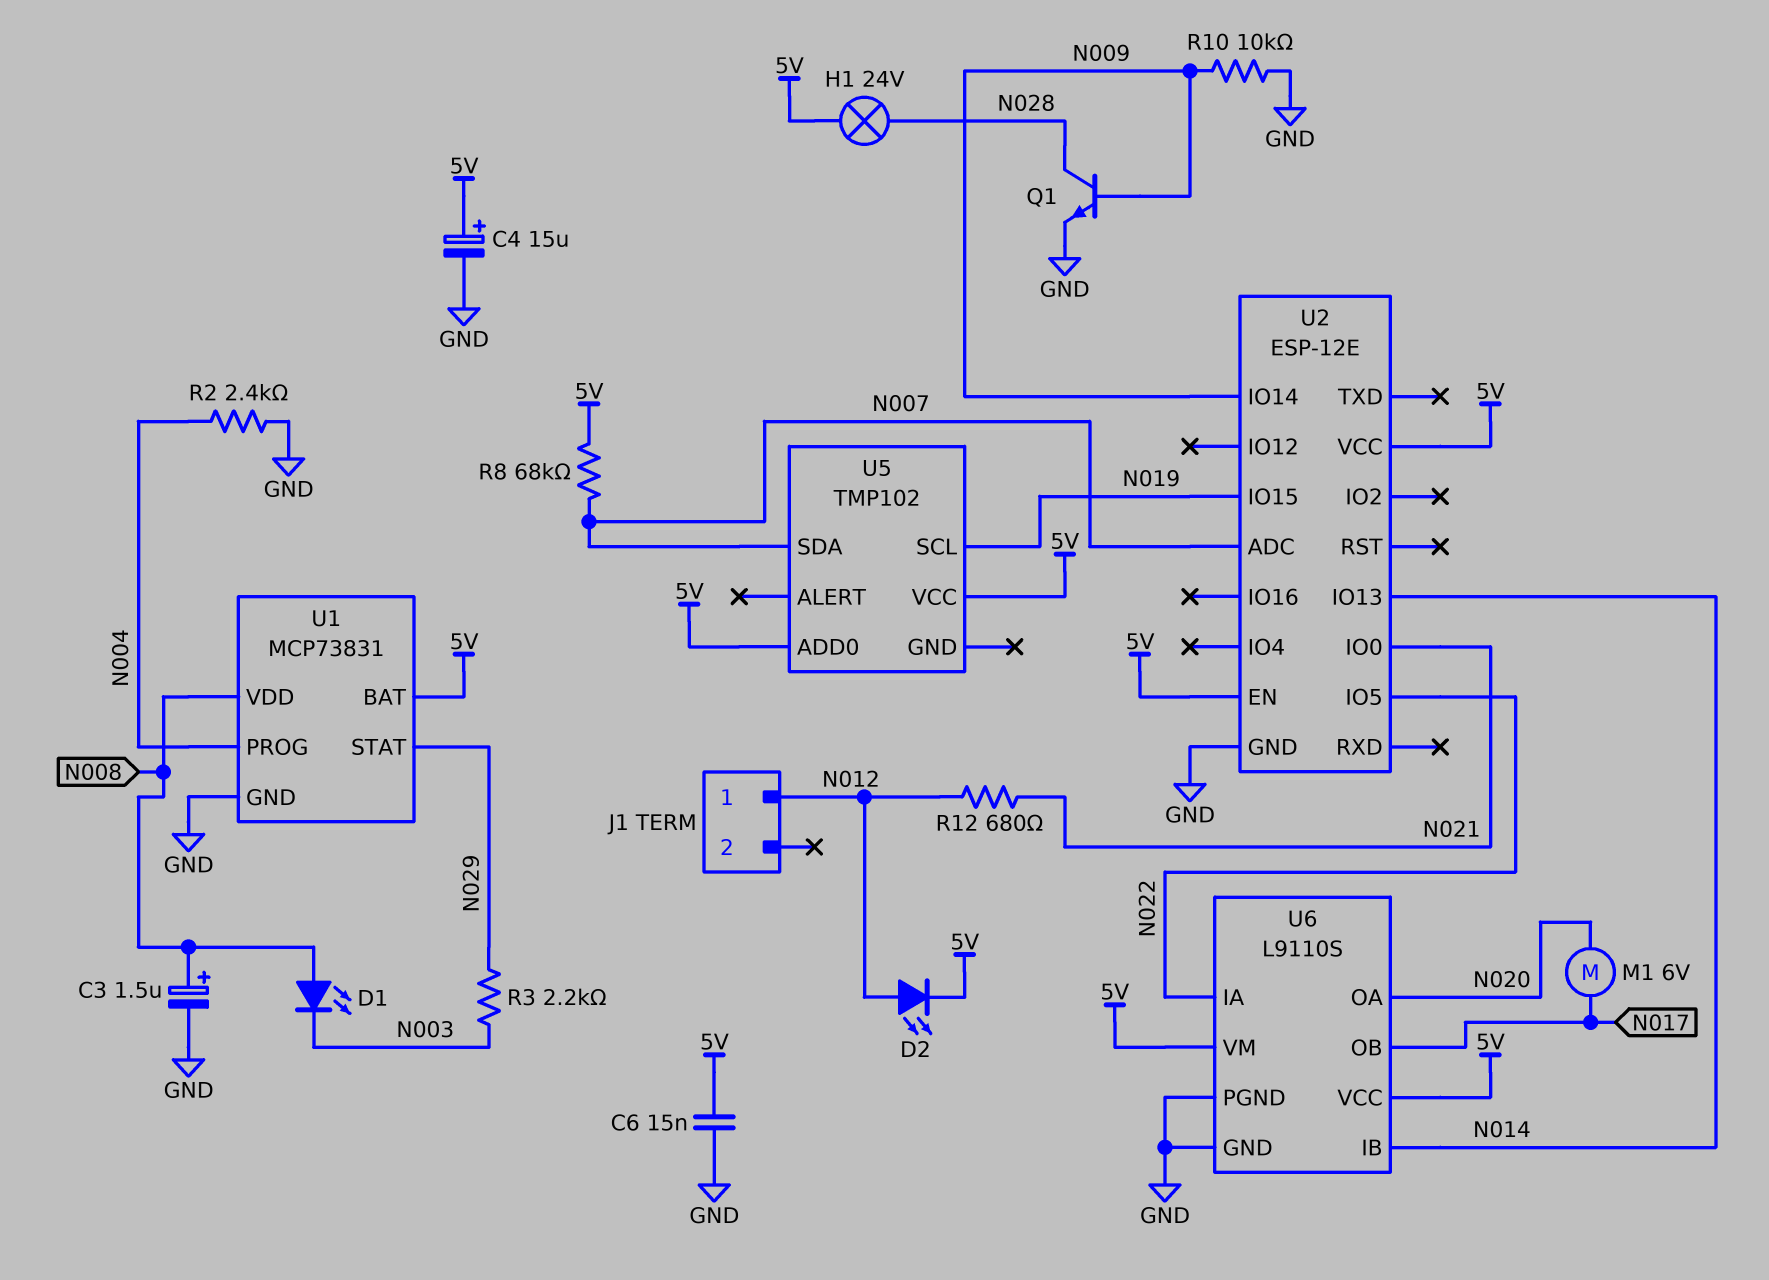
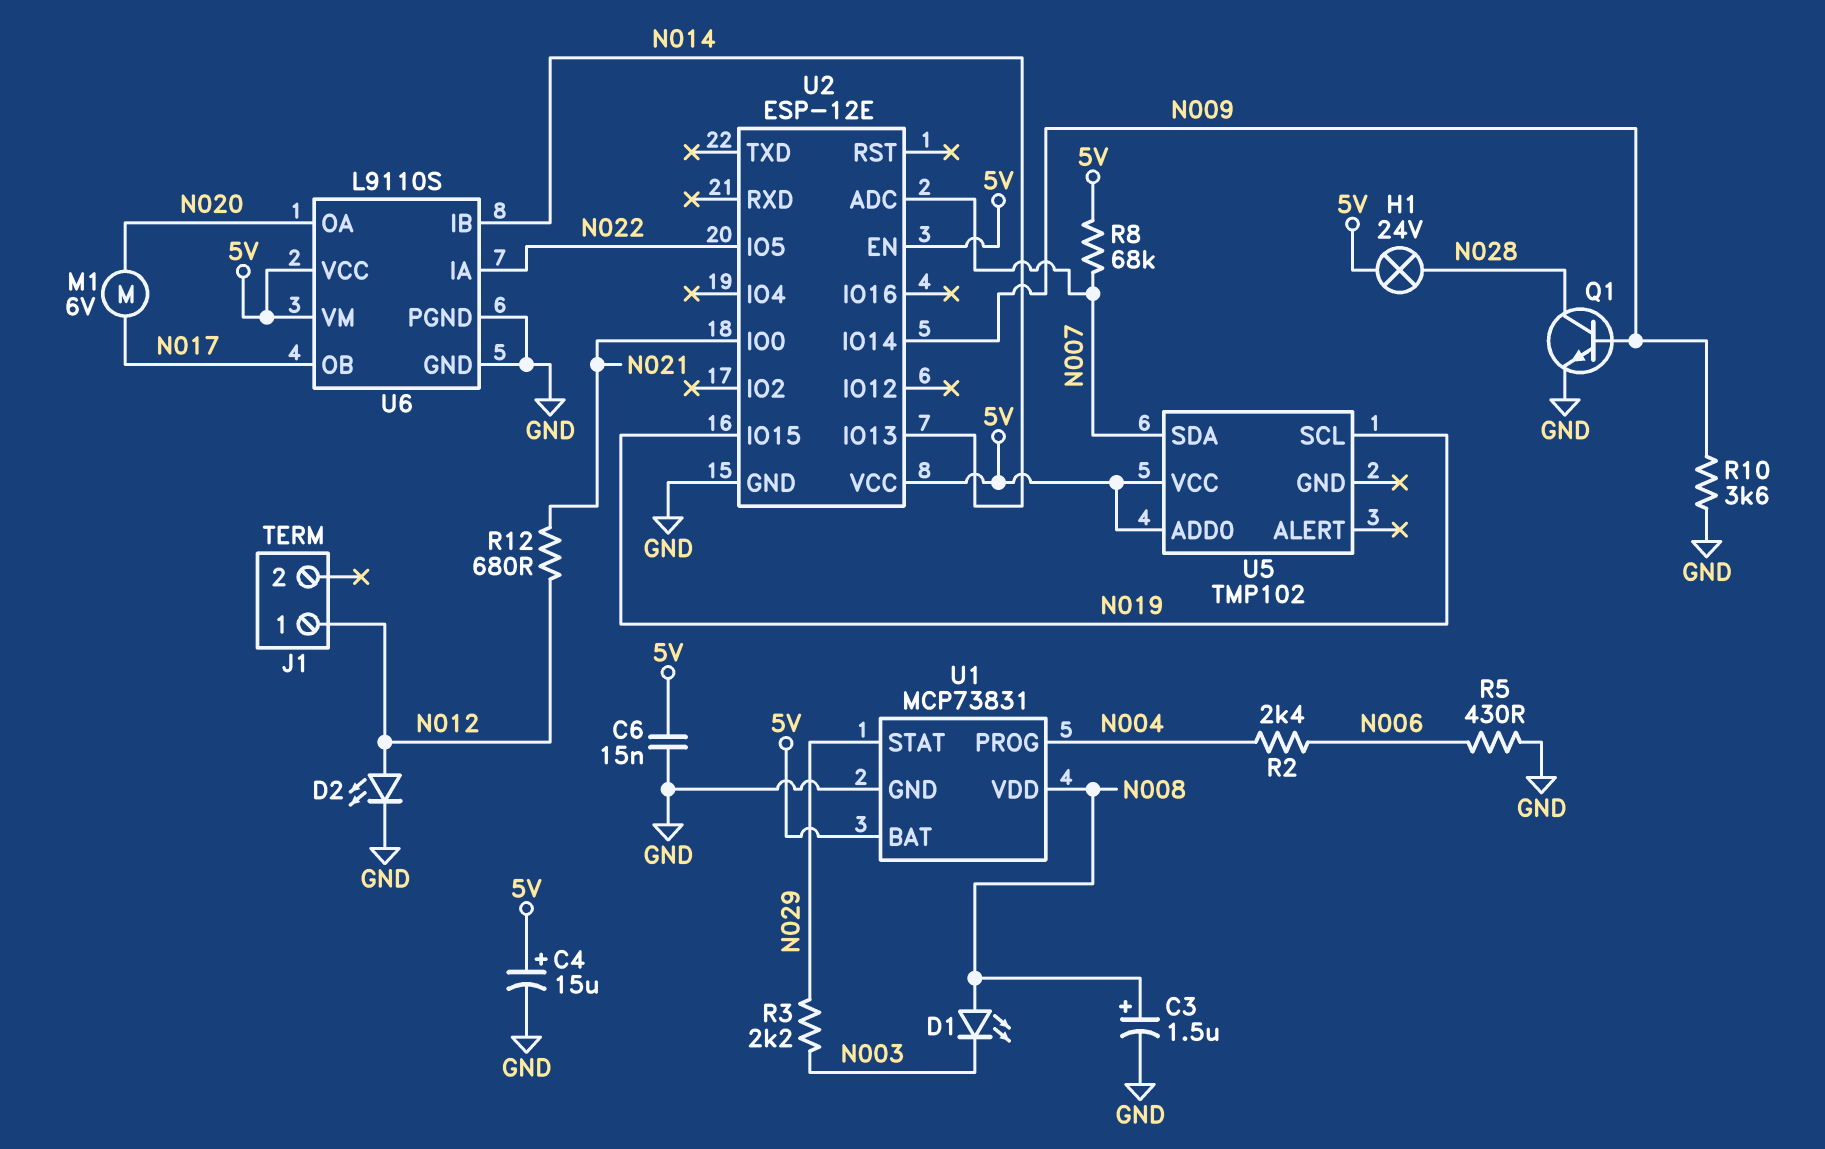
D2: LED (A N012, K 5V) -> LED (A N012, K GND)
R2: 2.4k (GND, N004) -> 2.4k (N004, N006)
R5: none -> 430 (GND, N006)
R10: 10k (GND, N009) -> 3.6k (GND, N009)

